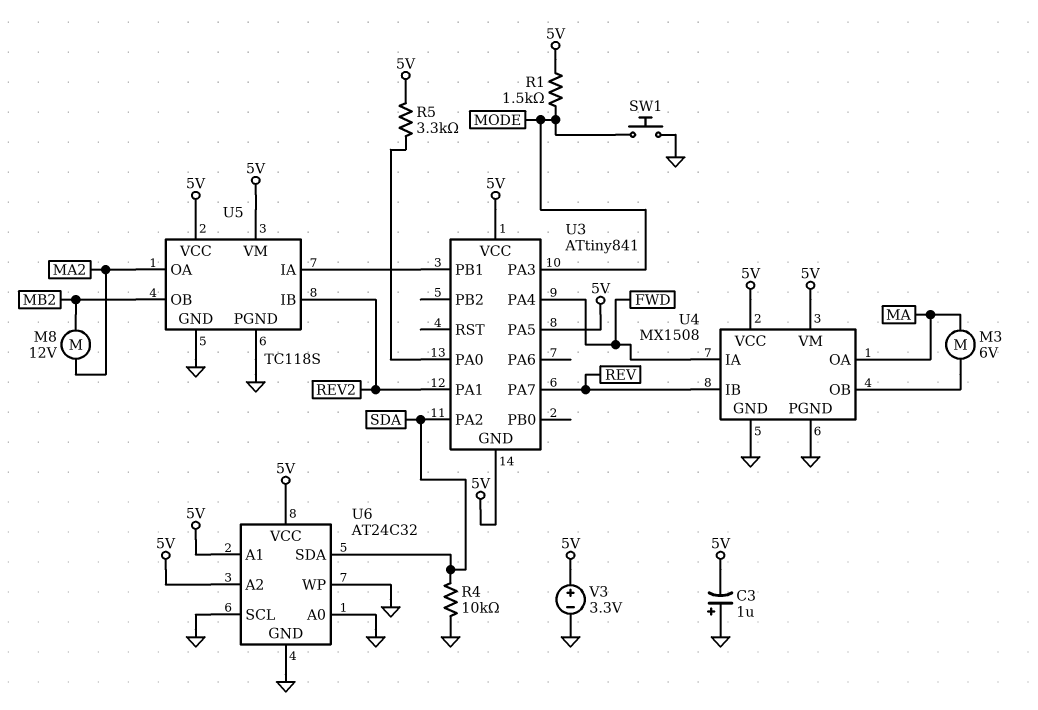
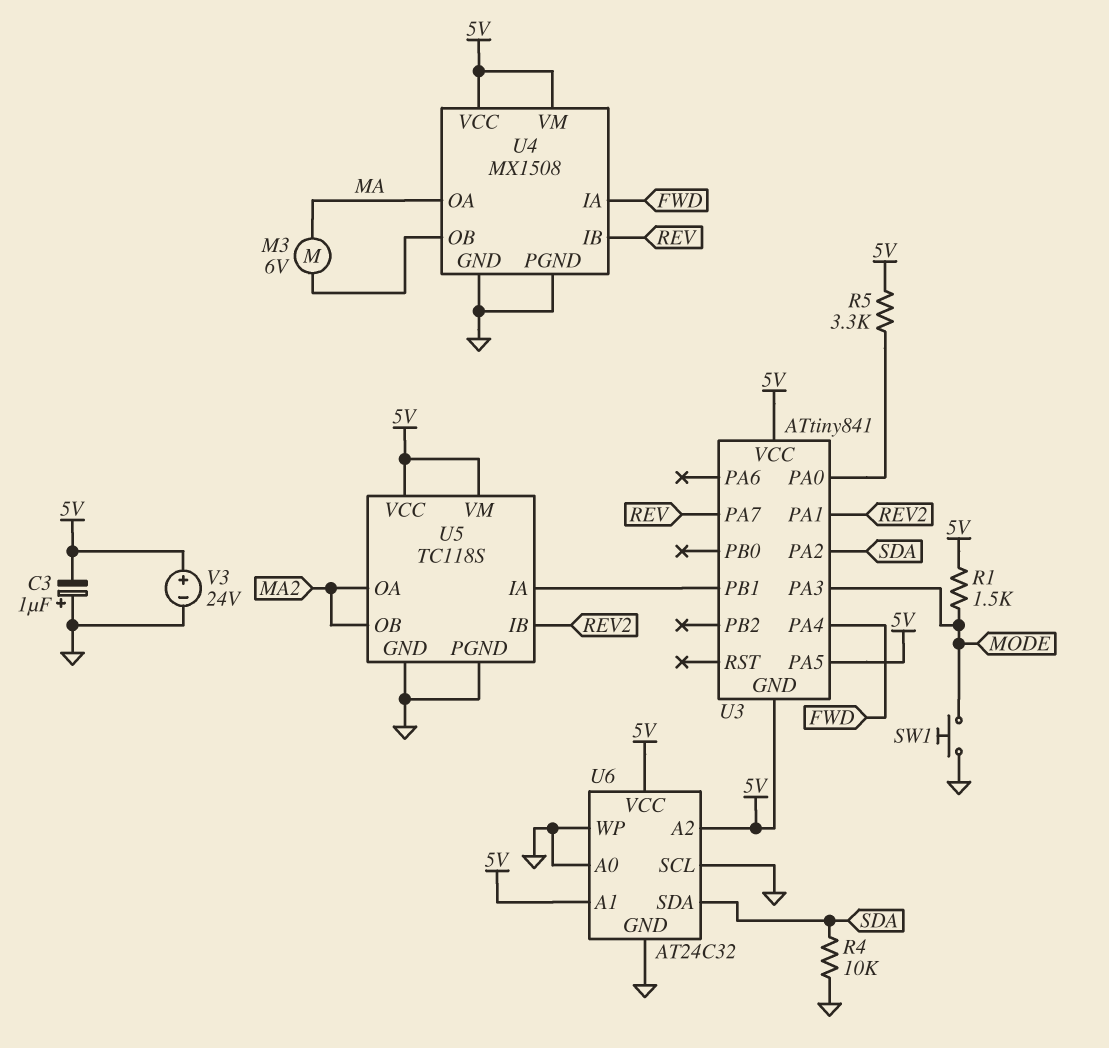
M8: motor 12V (MA2, MB2) -> none
U5 pin OB: MB2 -> MA2
V3: 3.3V (plus 5V, minus GND) -> 24V (plus 5V, minus GND)

